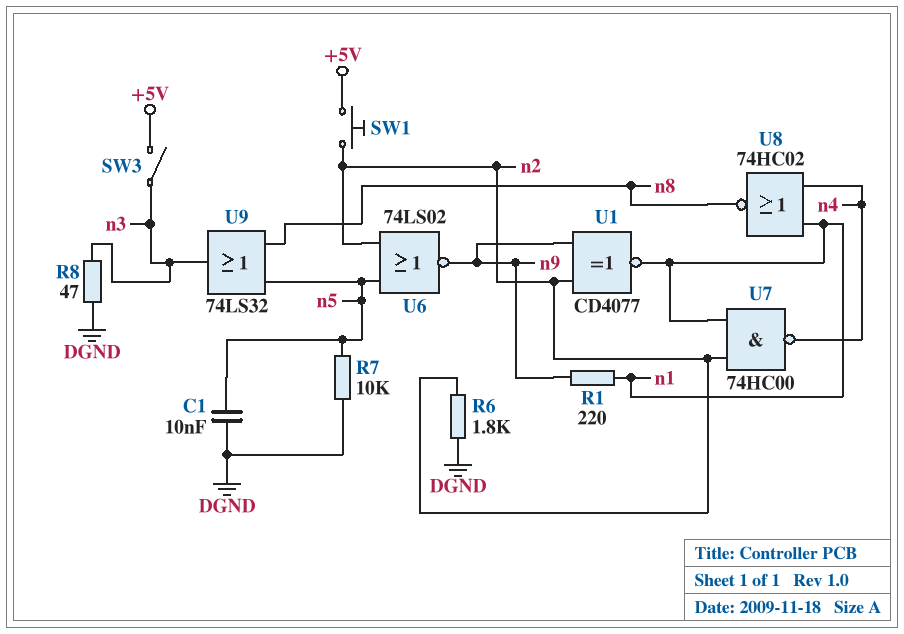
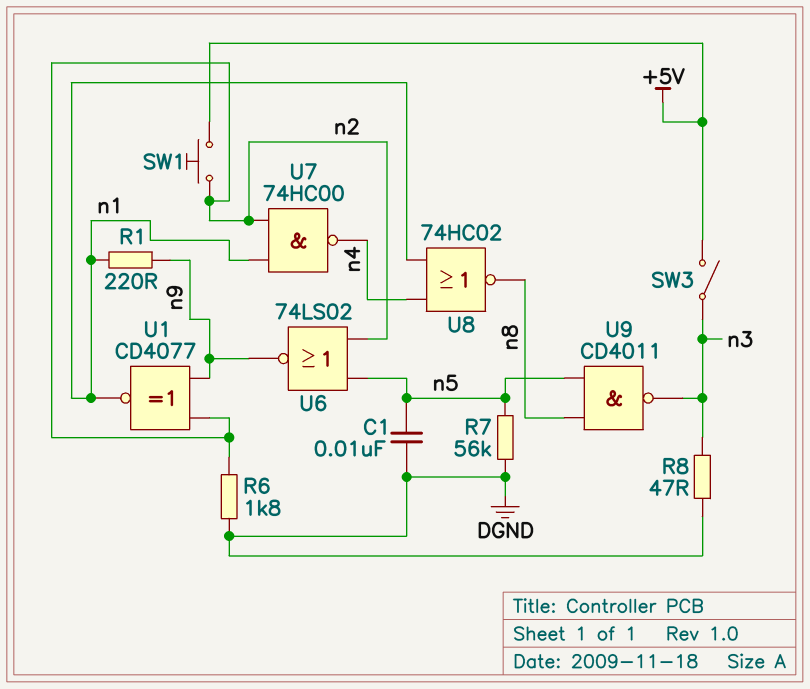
R7: 10k (DGND, n5) -> 56k (DGND, n5)
U9: OR 74LS32 (in n5, in n8, out n3) -> NAND CD4011 (in n5, in n8, out n3)

